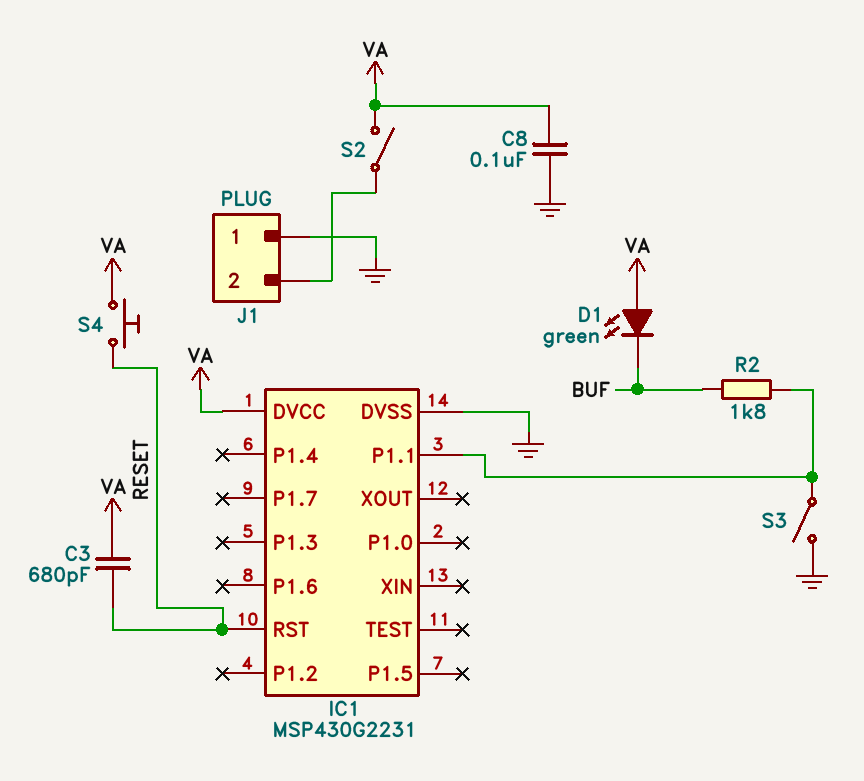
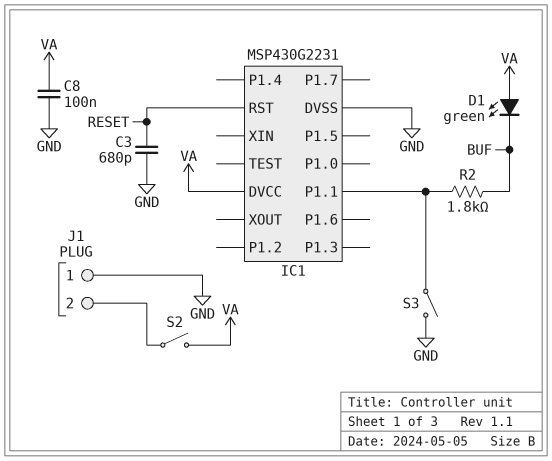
C3: 680pF (RESET, VA) -> 680pF (GND, RESET)
S4: button (RESET, VA) -> none

